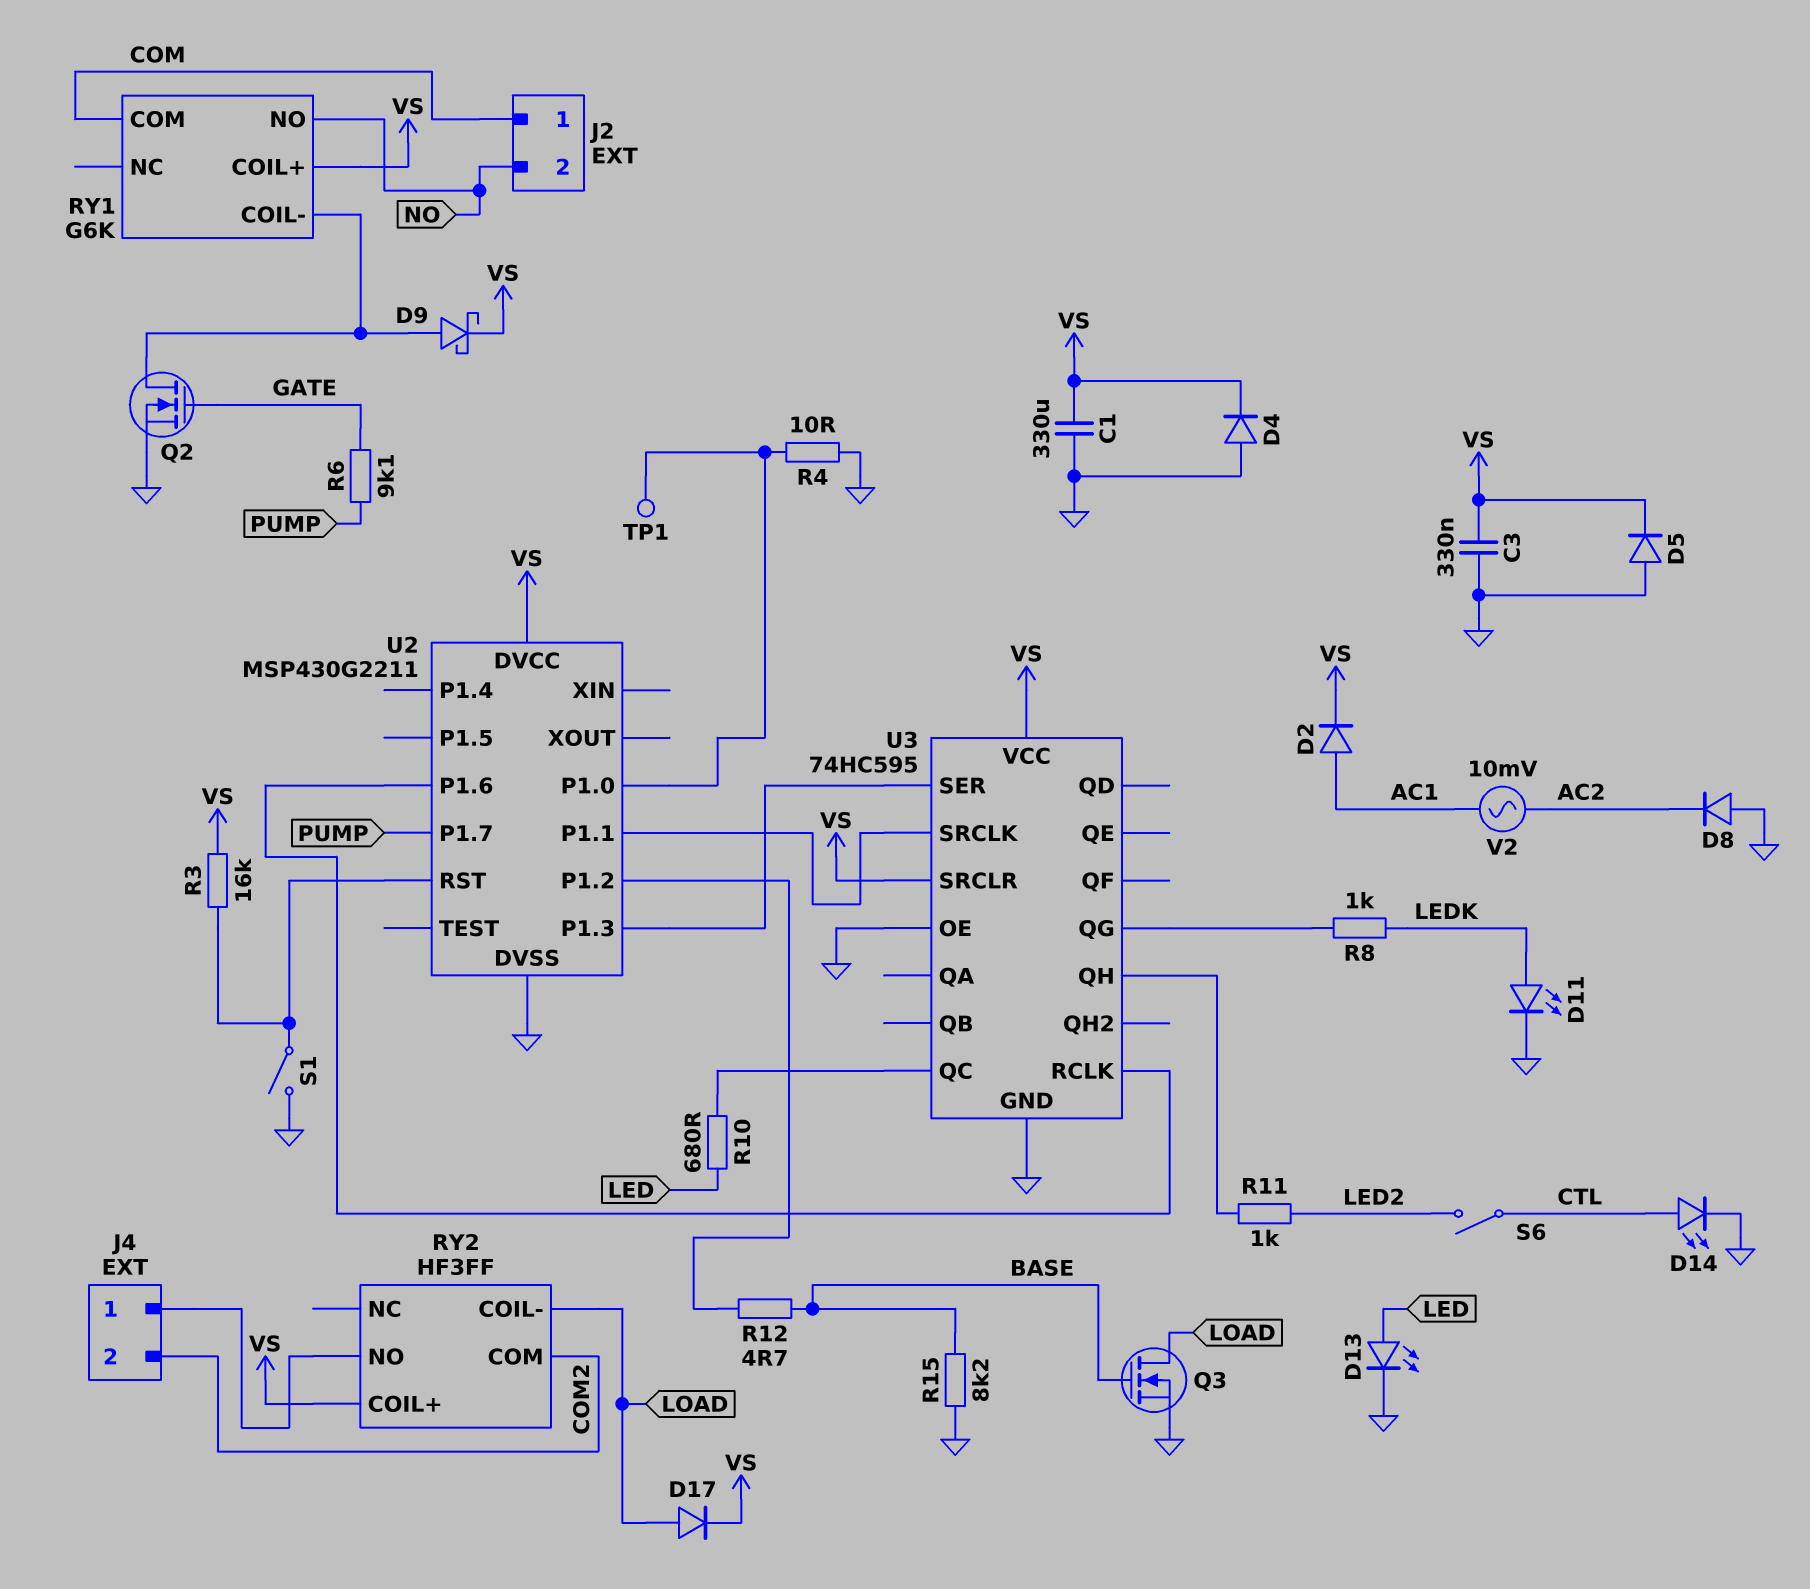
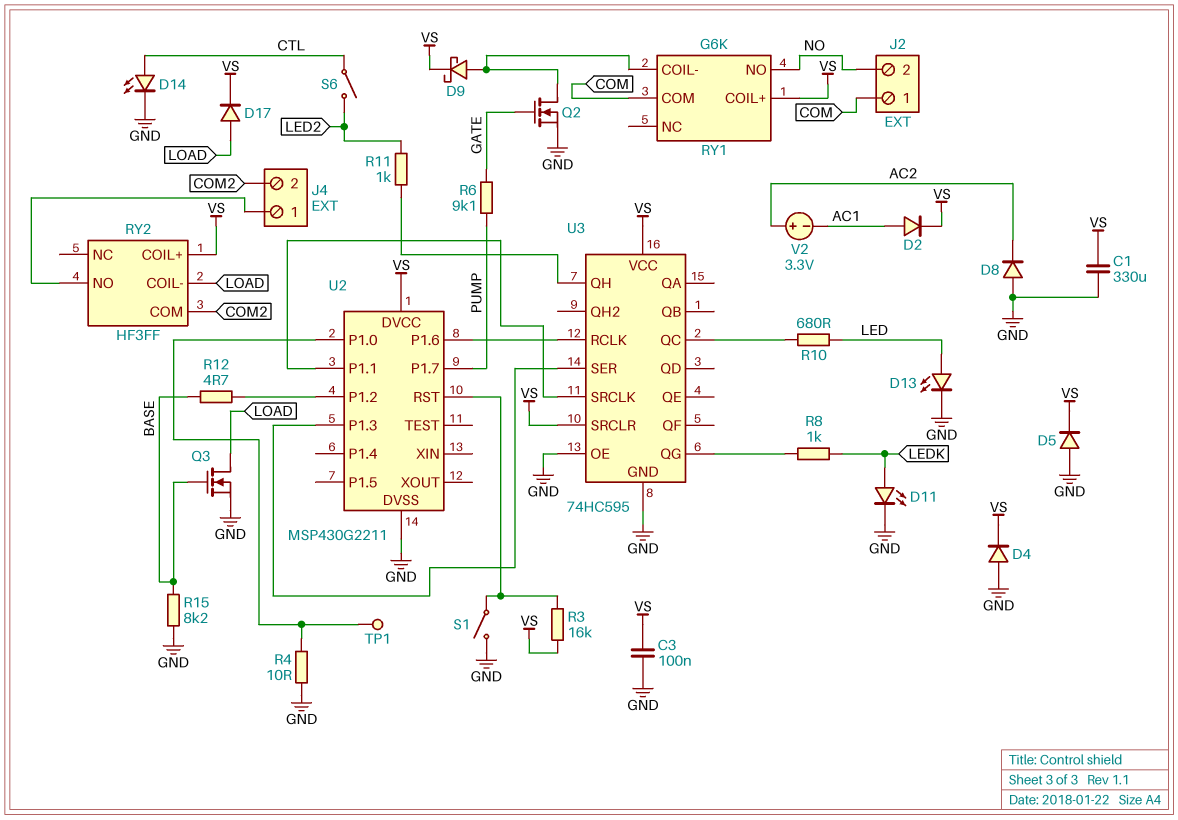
C3: 330nF (GND, VS) -> 100nF (GND, VS)
V2: AC 10mV (AC1, AC2) -> 3.3V (plus AC2, minus AC1)

